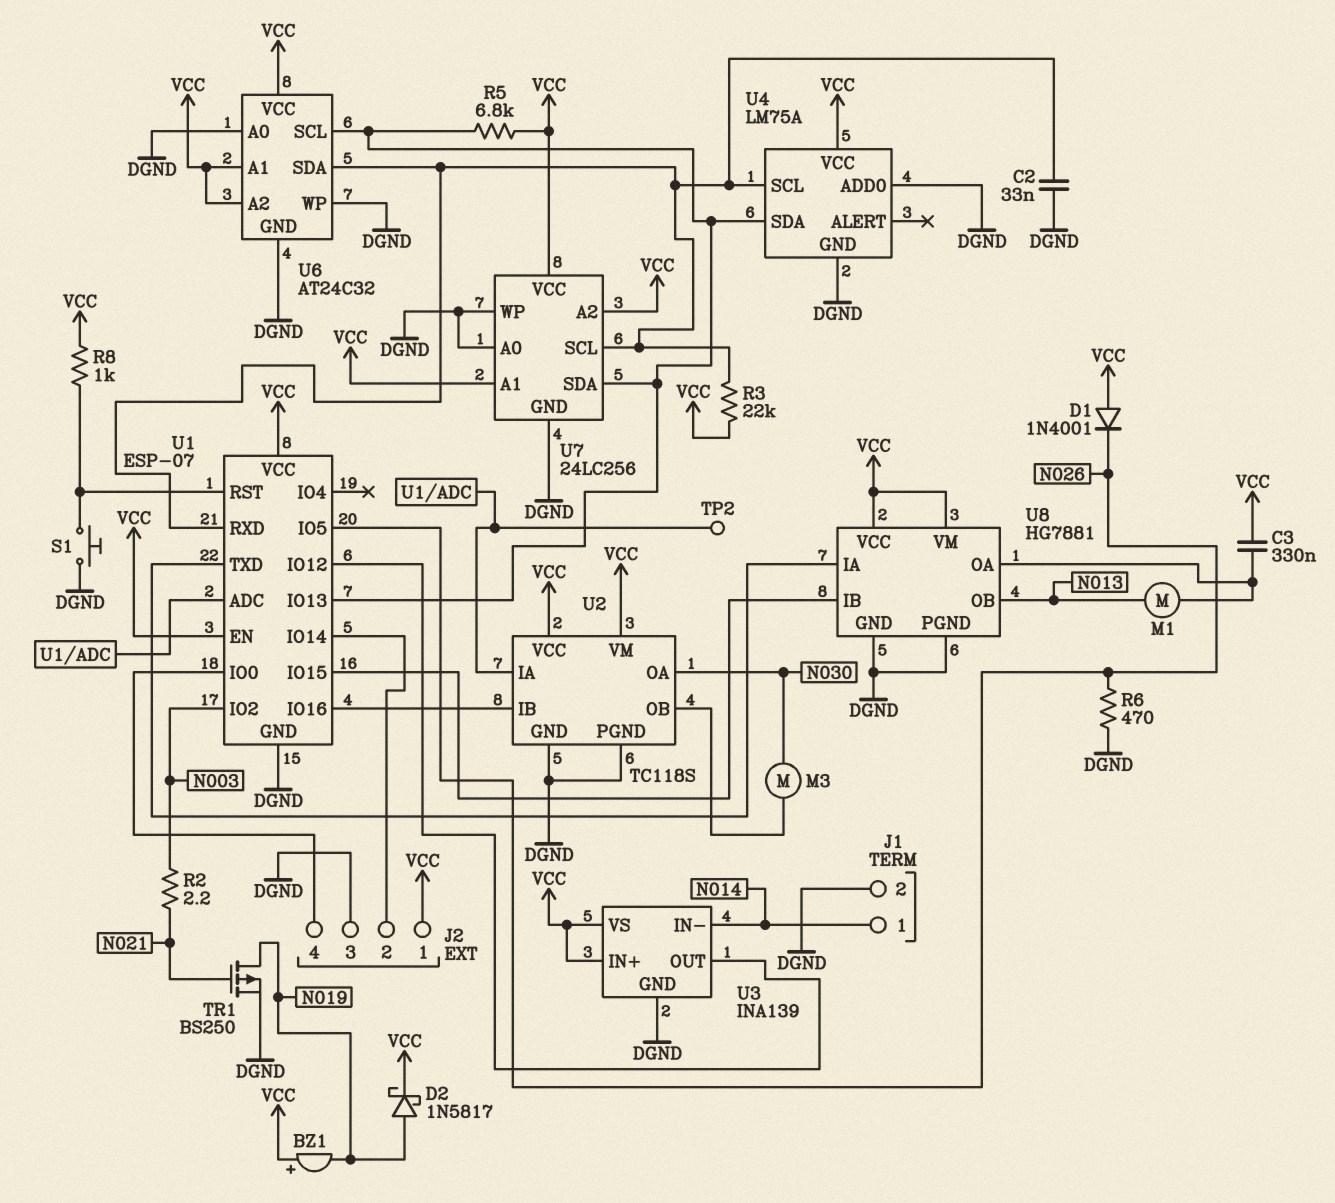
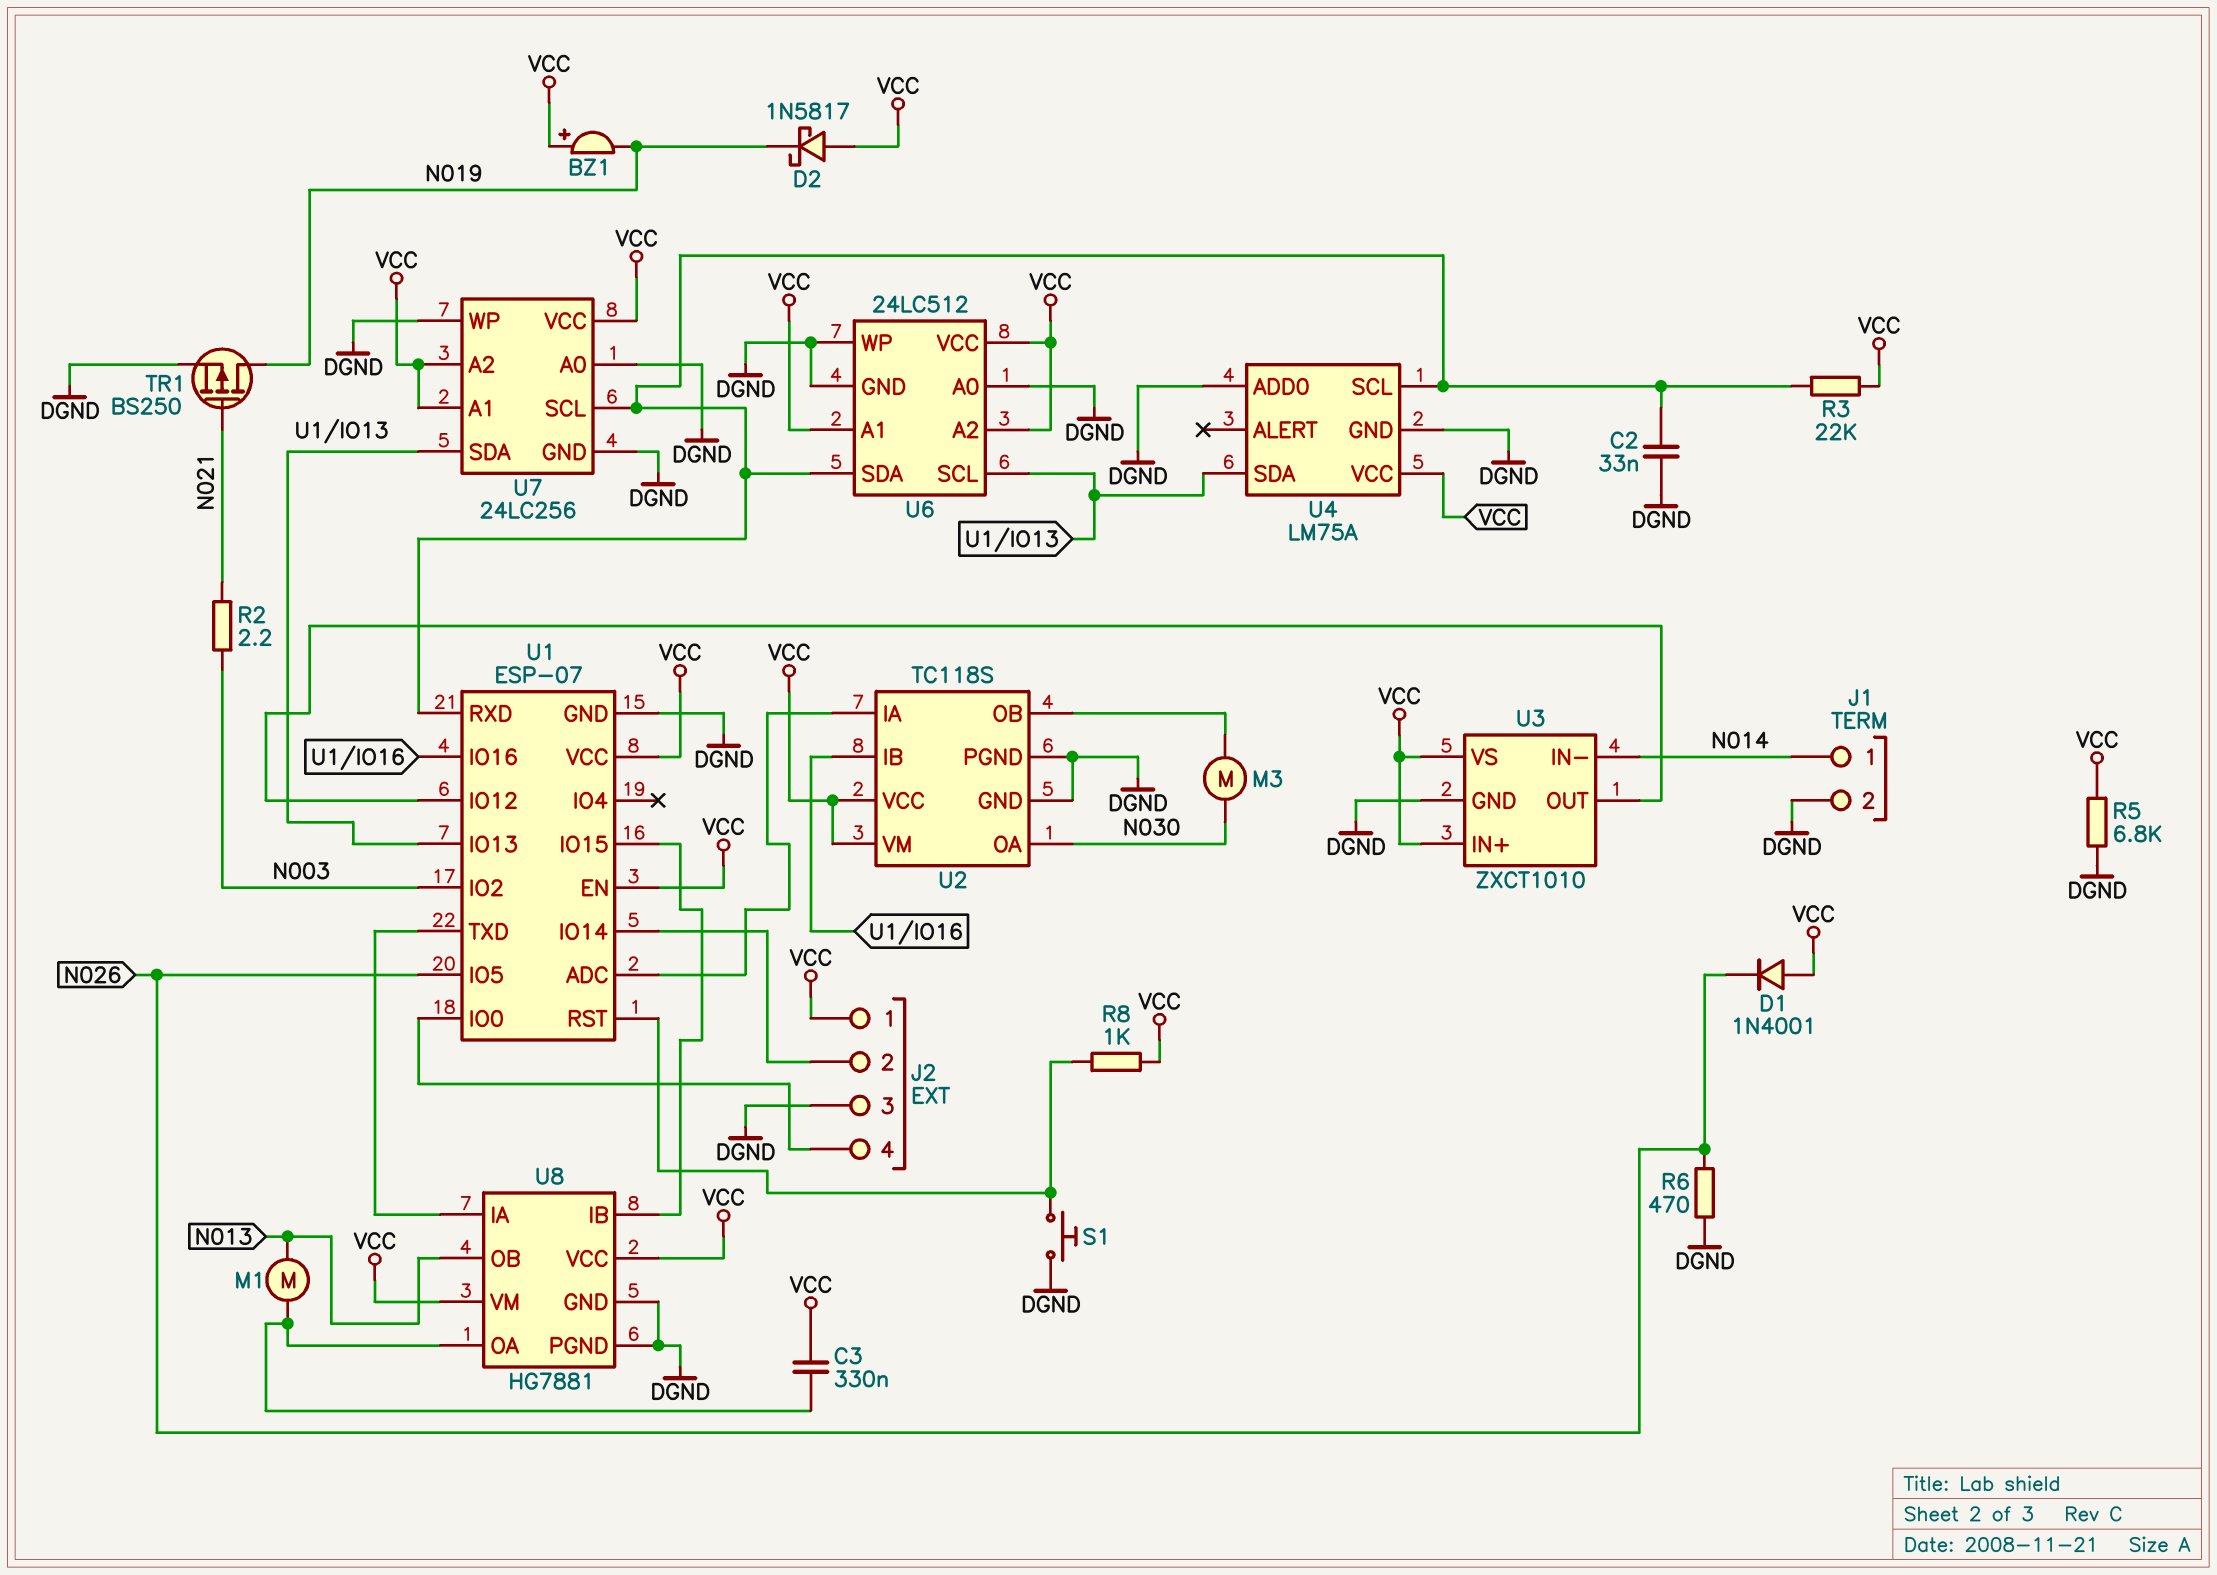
D2: schottky 1N5817 (A N019, K VCC) -> schottky 1N5817 (A VCC, K N019)
R5: 6.8k (U1/IO13, VCC) -> 6.8k (DGND, VCC)
TP2: test point (U1/ADC) -> none
U3: INA139 -> ZXCT1010
U6: AT24C32 -> 24LC512

